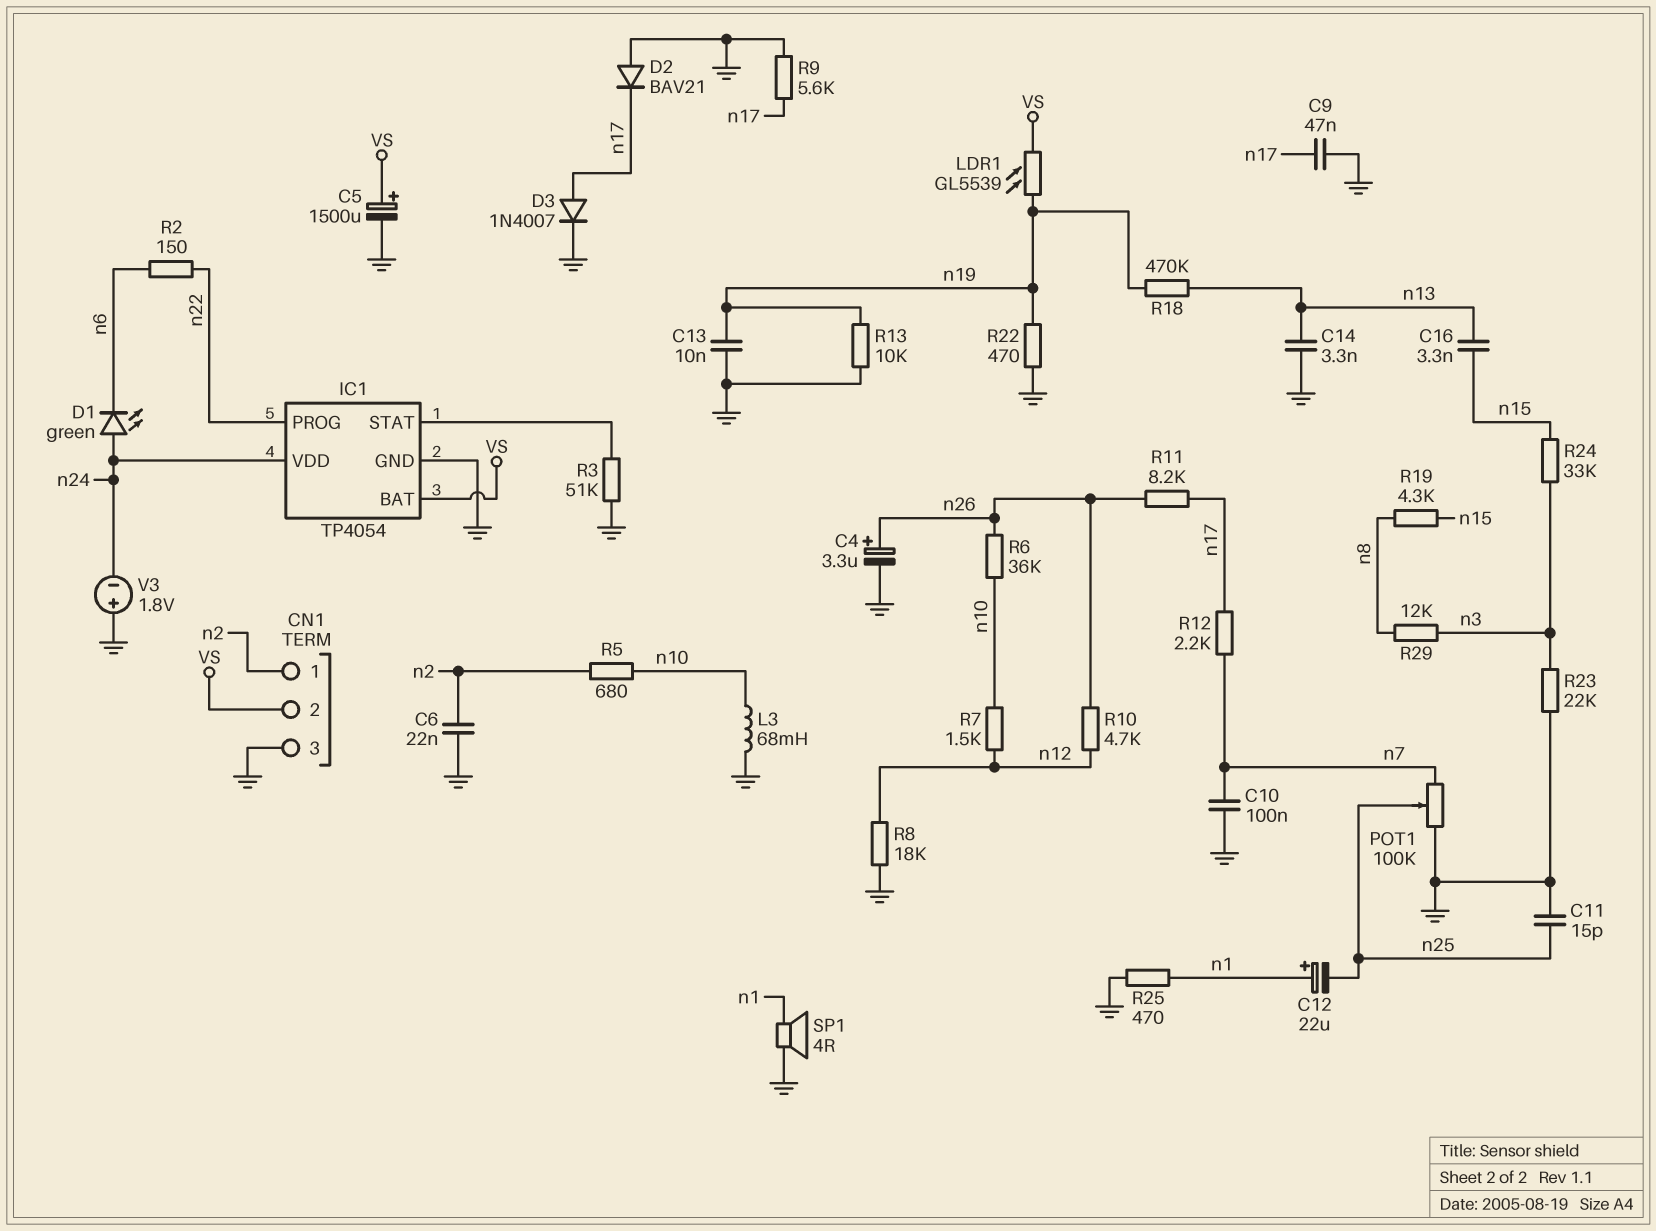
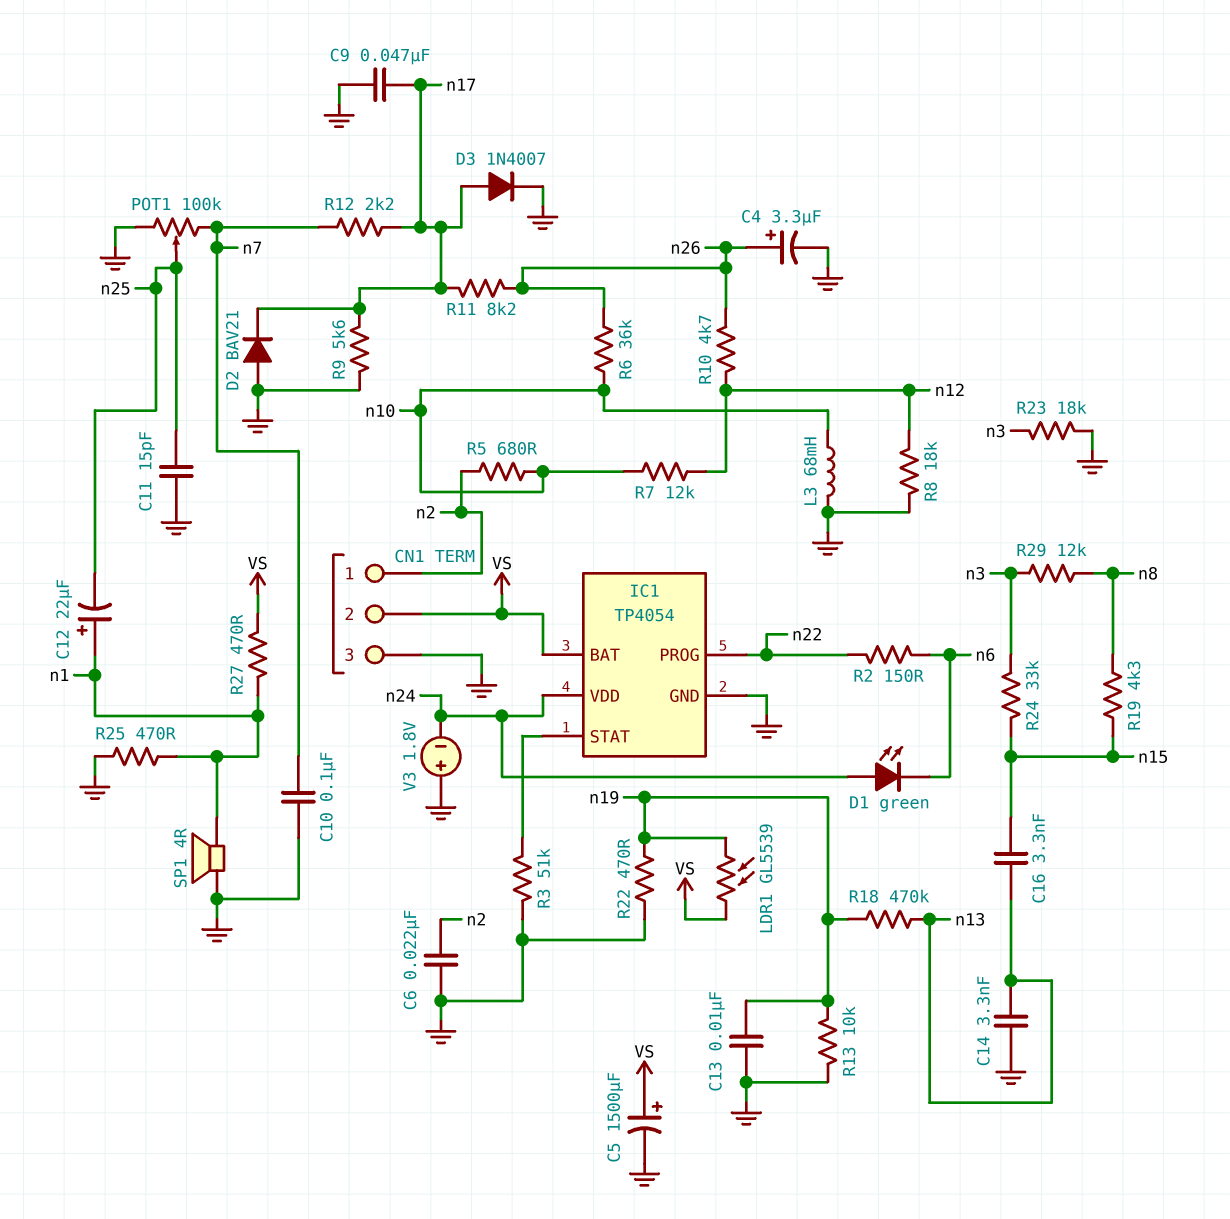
R7: 1.5k (n10, n12) -> 12k (n10, n12)
R23: 22k (GND, n3) -> 18k (GND, n3)
R27: none -> 470 (VS, n1)

